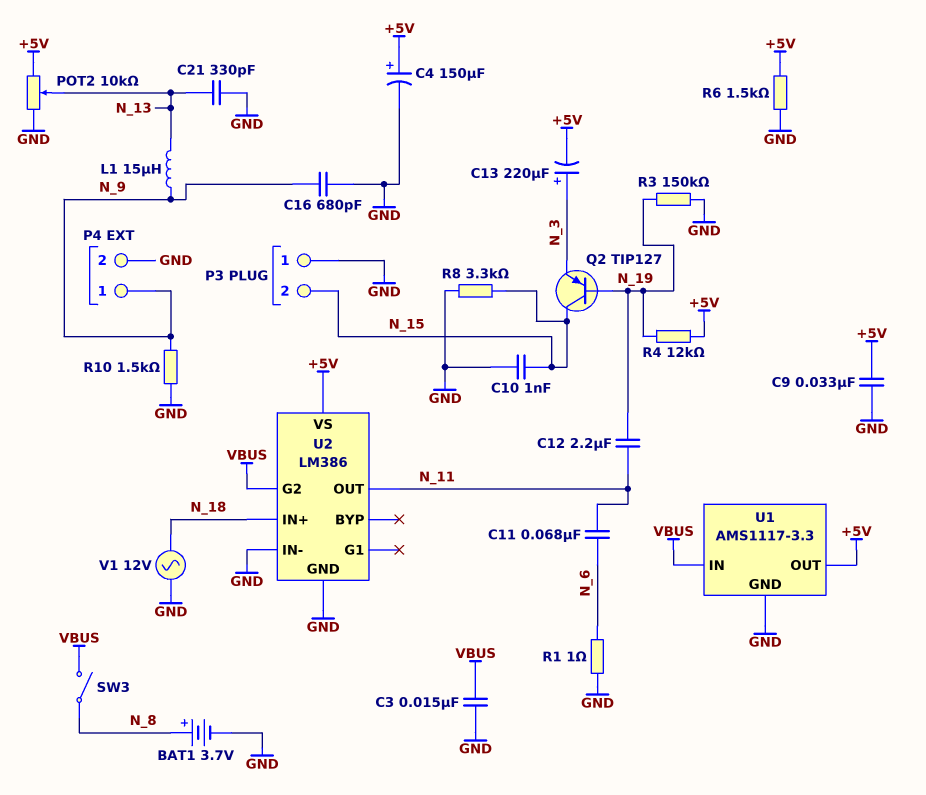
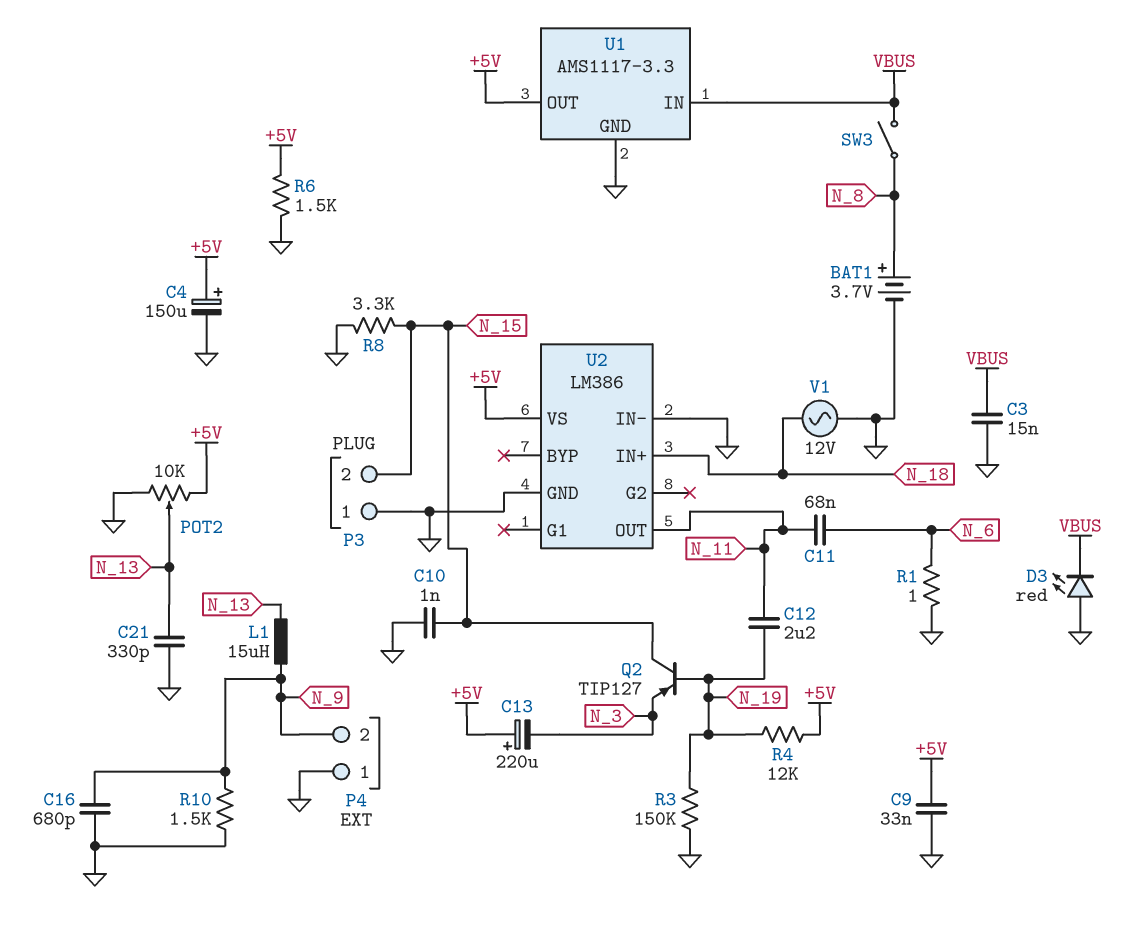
C13: 220uF (plus N_3, minus +5V) -> 220uF (plus +5V, minus N_3)
D3: none -> LED red (A GND, K VBUS)
P4 pin 1: N_9 -> GND
P4 pin 2: GND -> N_9
U2 pin G2: VBUS -> none

